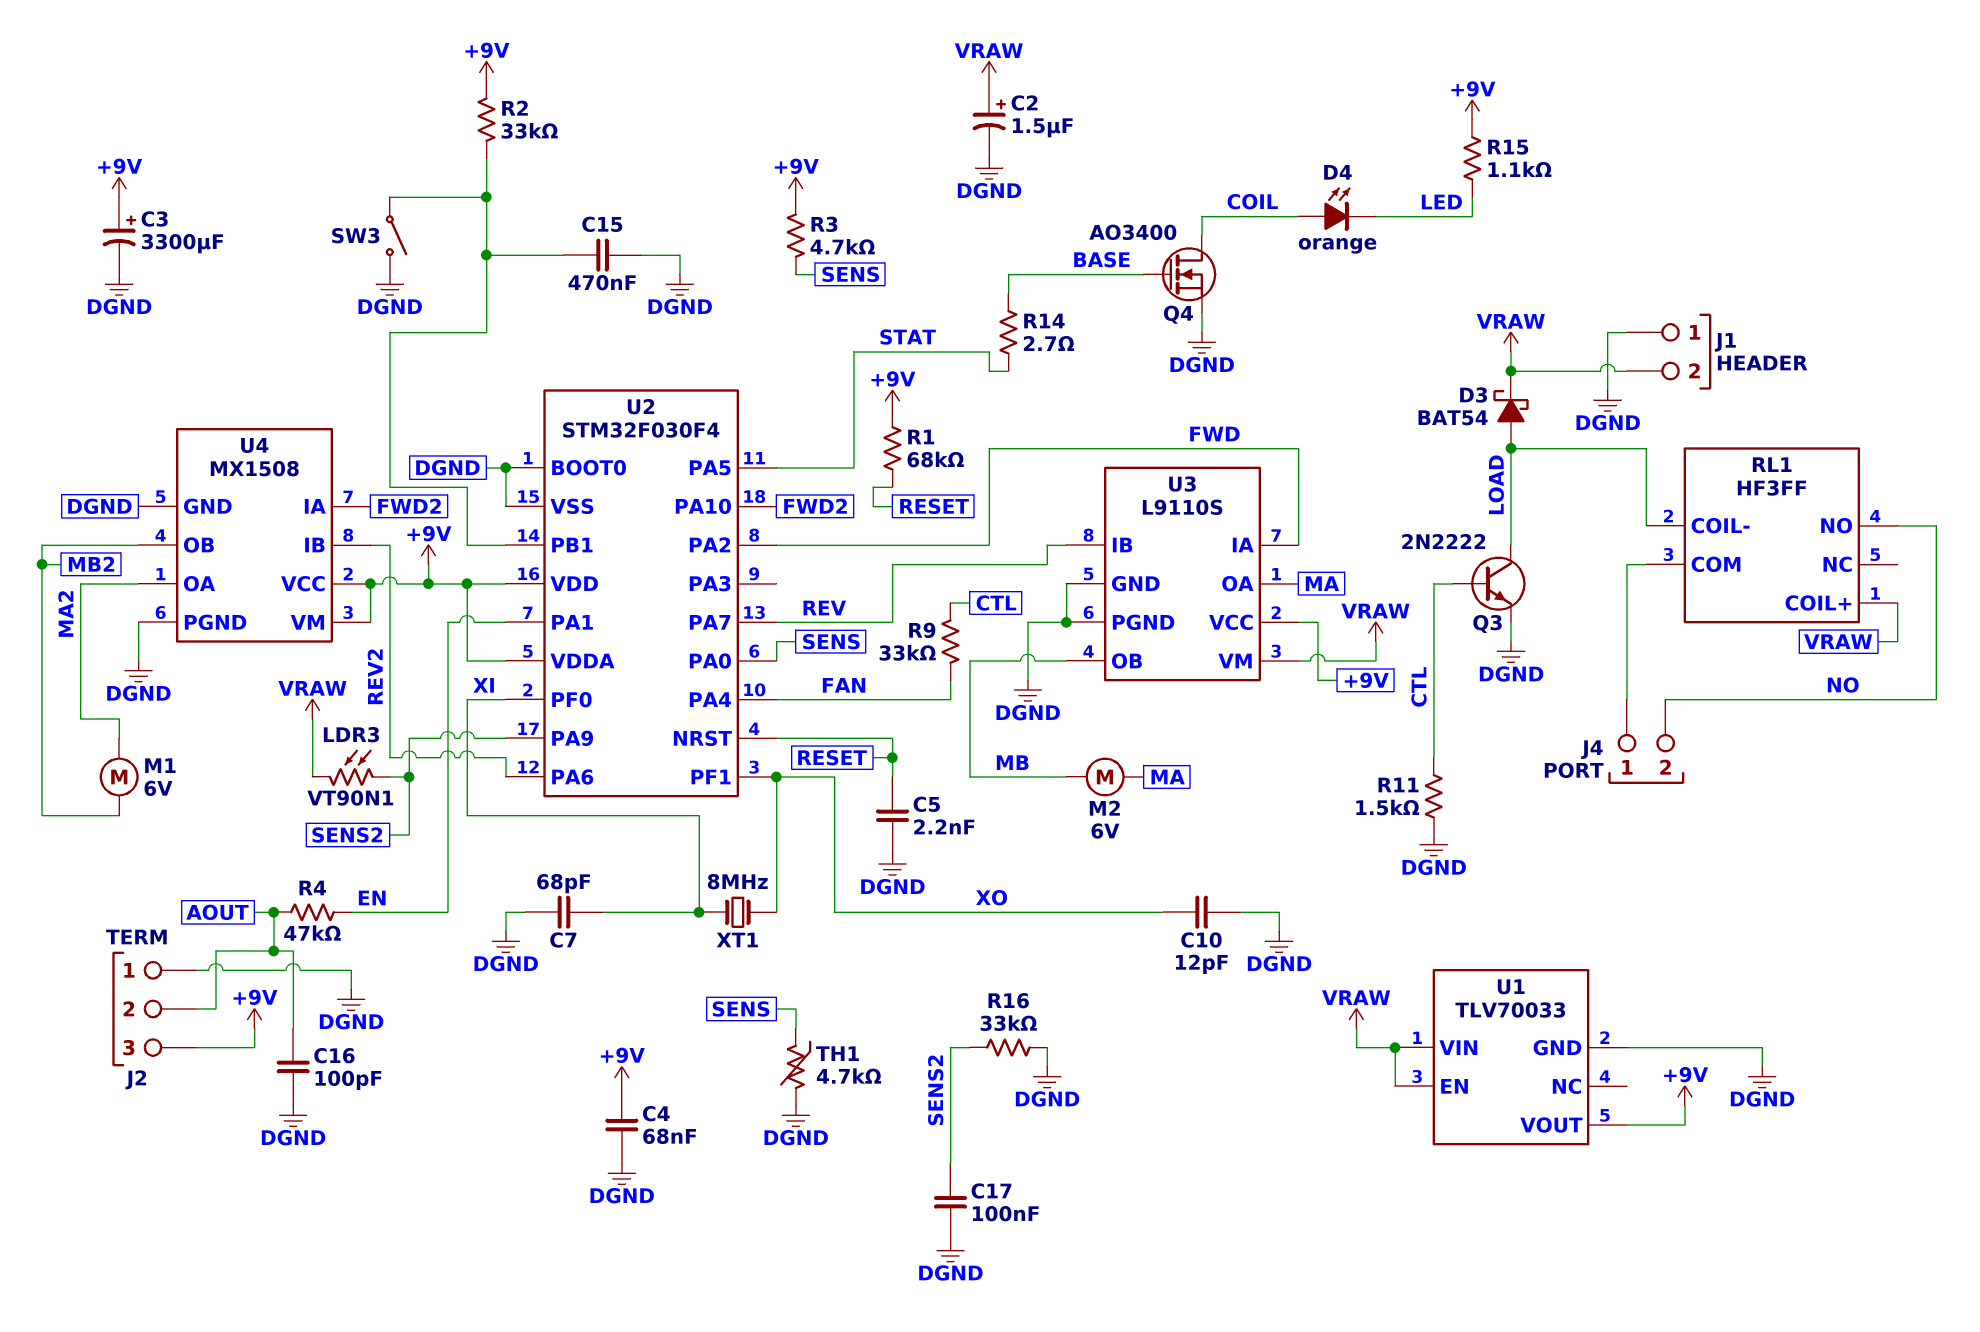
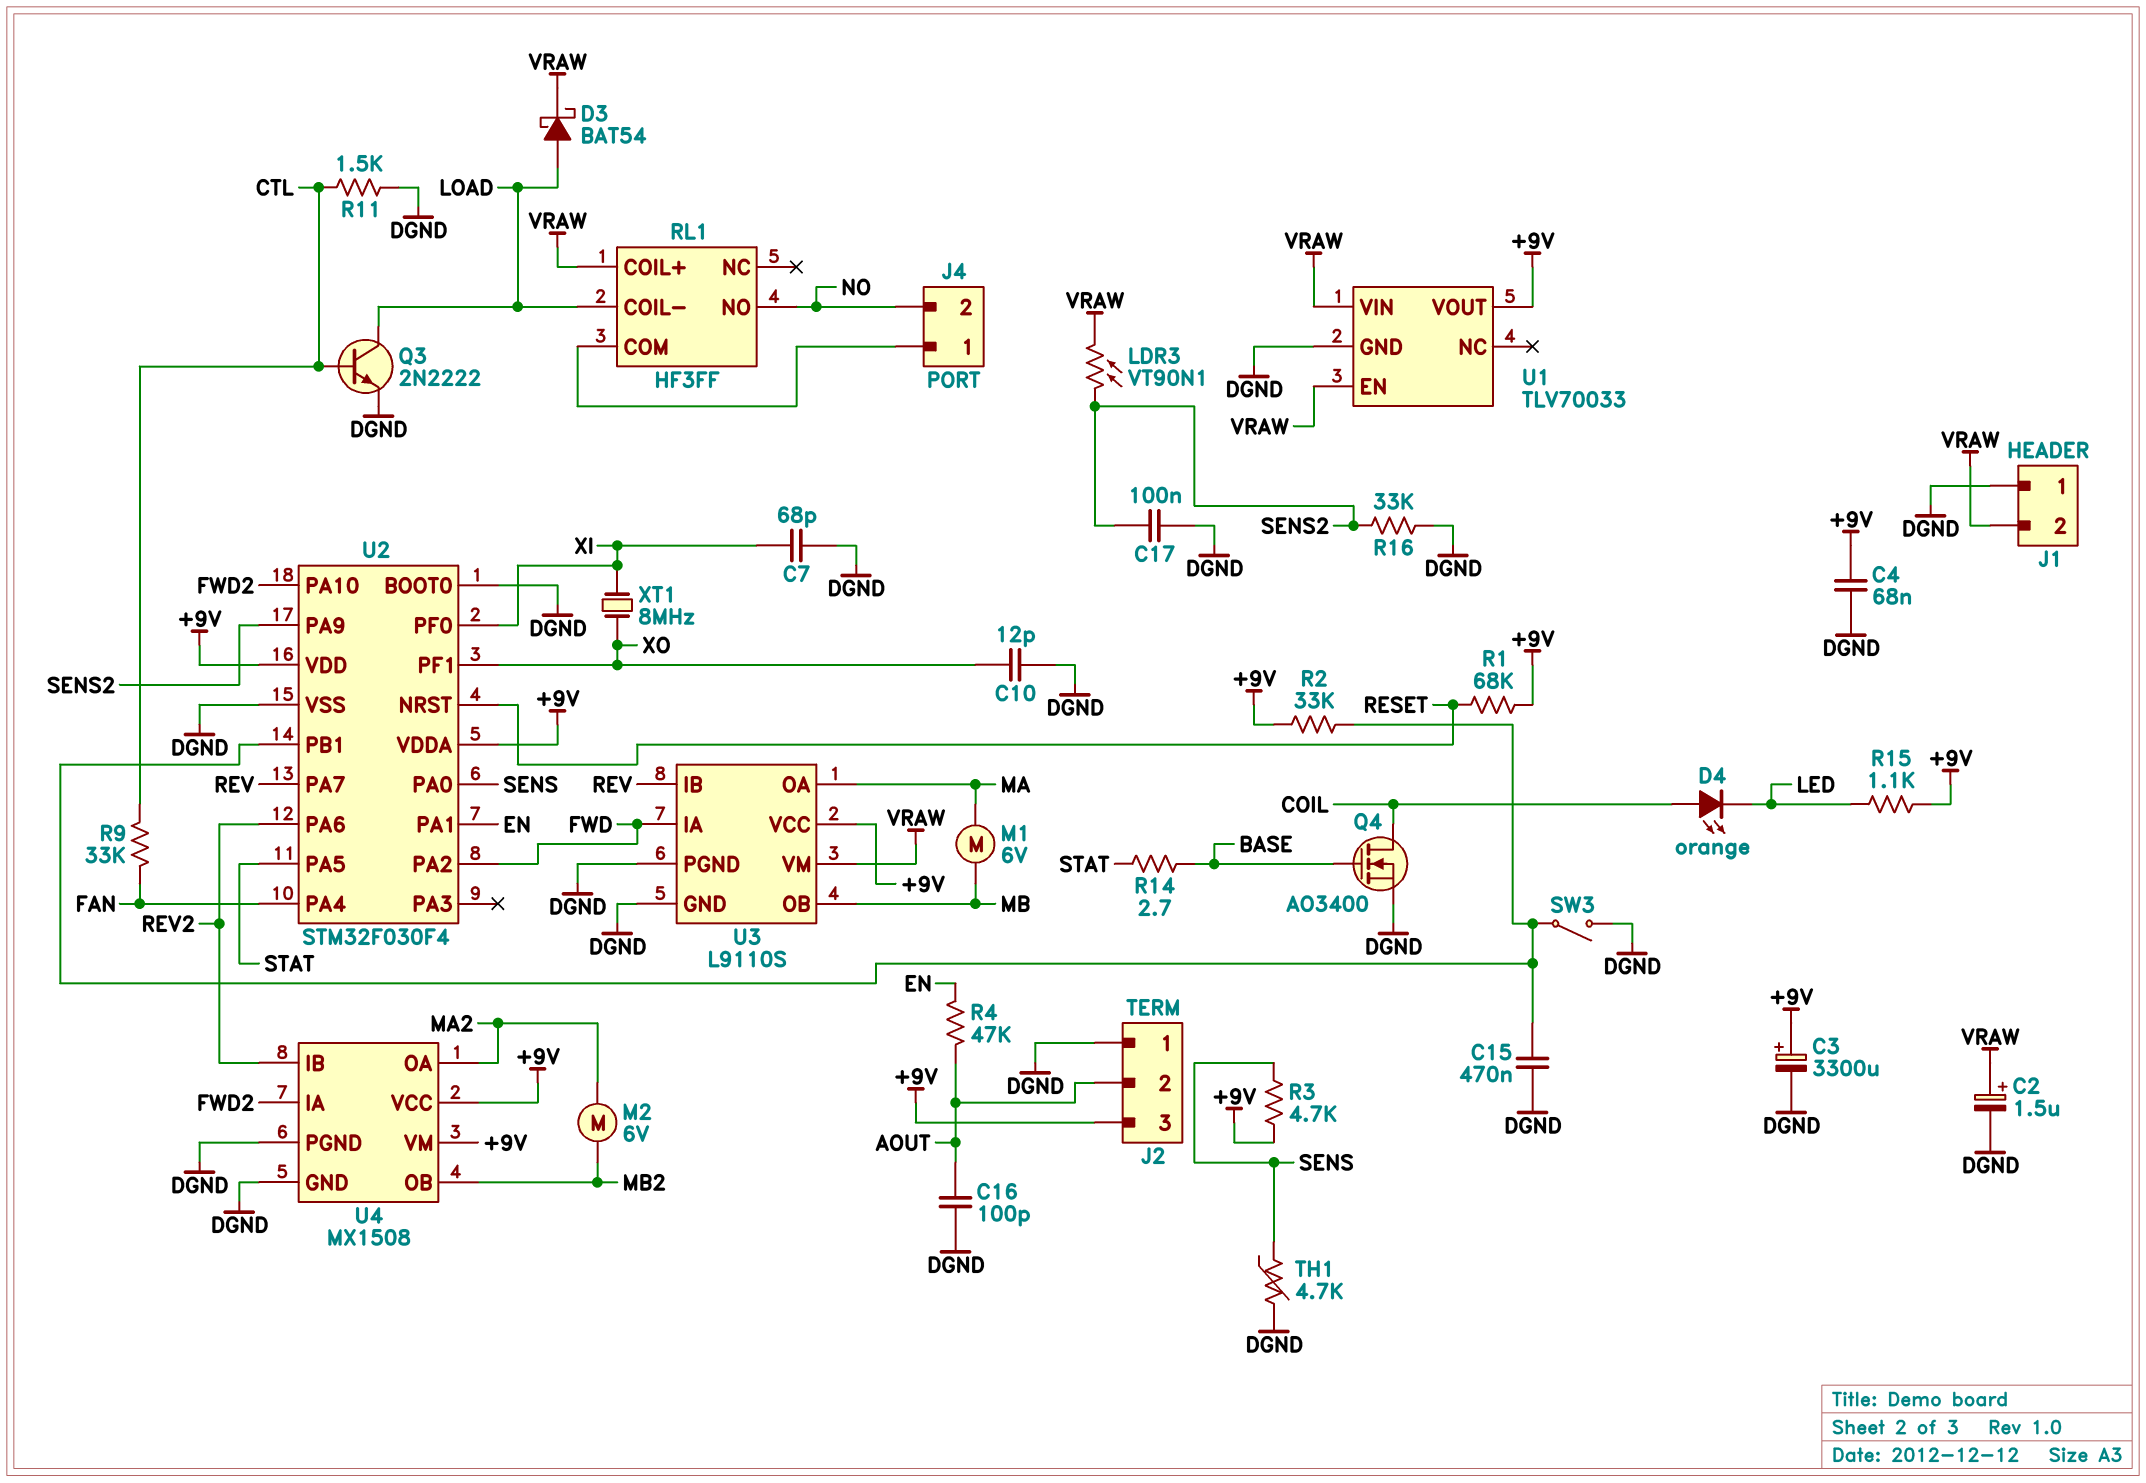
C5: 2.2nF (DGND, RESET) -> none
M1: motor 6V (MA2, MB2) -> motor 6V (MA, MB)
M2: motor 6V (MA, MB) -> motor 6V (MA2, MB2)

